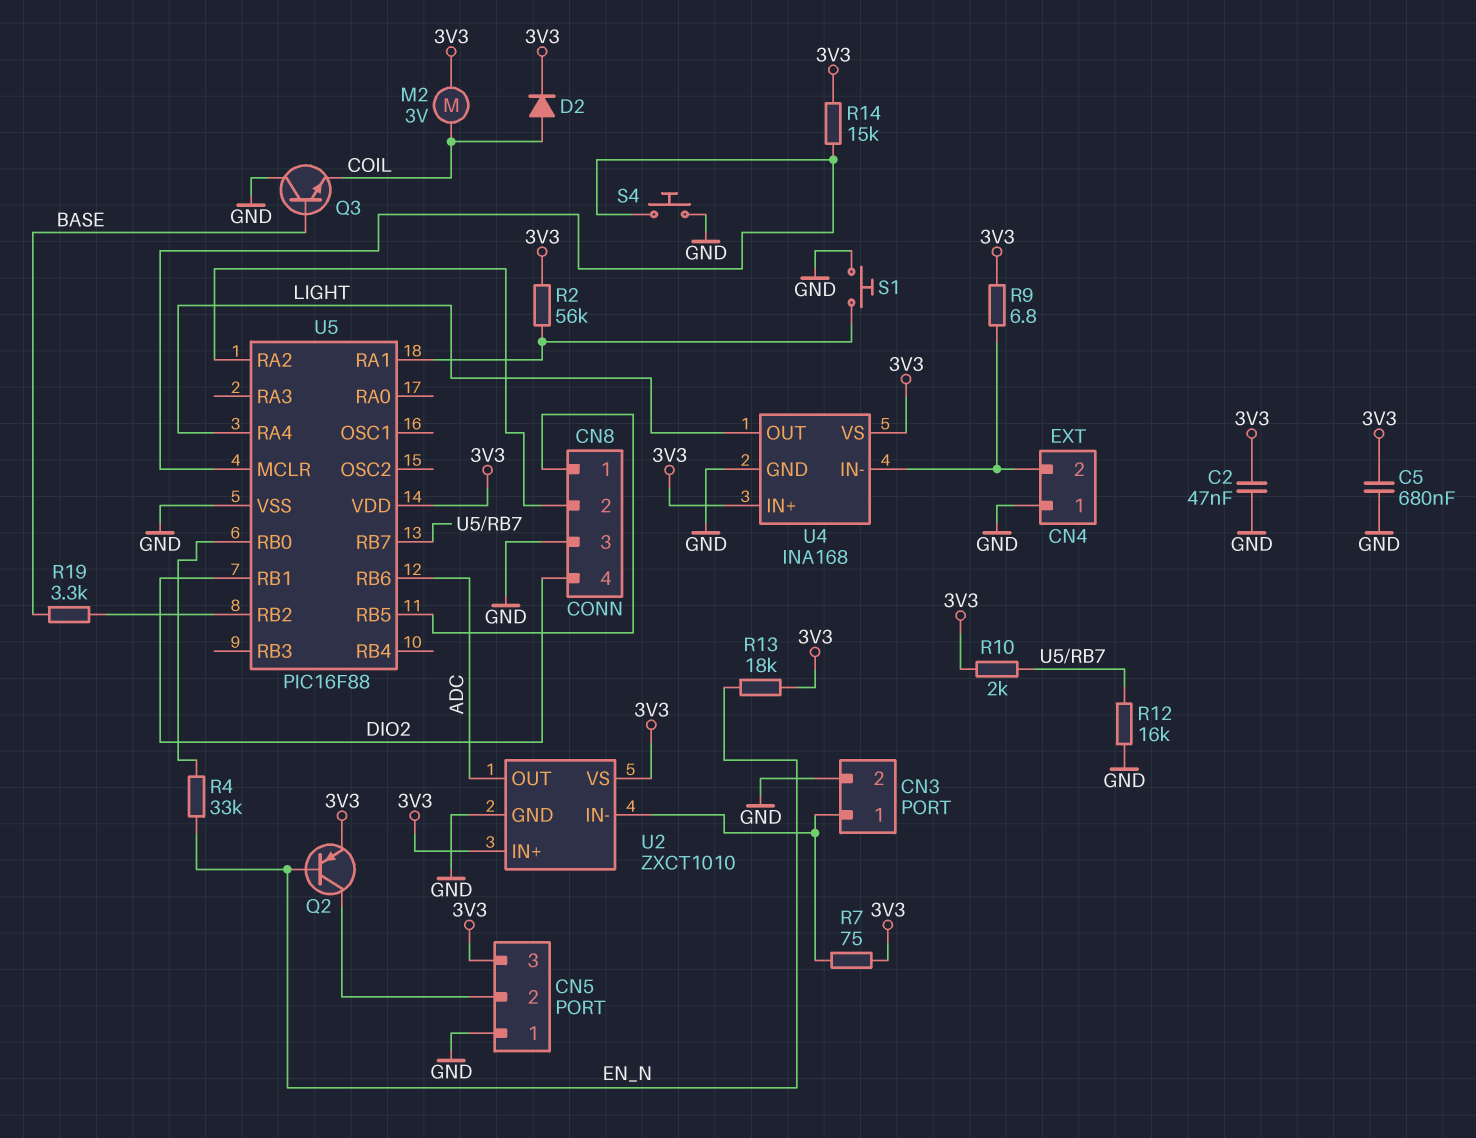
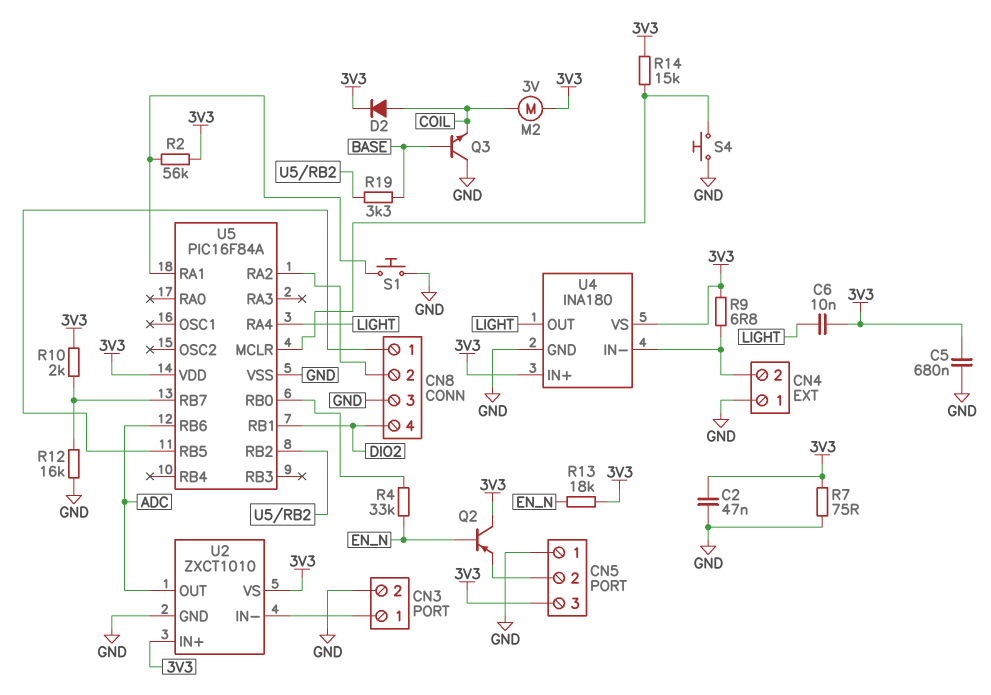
C6: none -> 10nF (3V3, LIGHT)
Q2: PNP (B EN_N, C CN5/2, E 3V3) -> PNP (B EN_N, C 3V3, E CN5/2)
R7: 75 (3V3, CN3/1) -> 75 (3V3, GND)
U4: INA168 -> INA180
U5: PIC16F88 -> PIC16F84A

